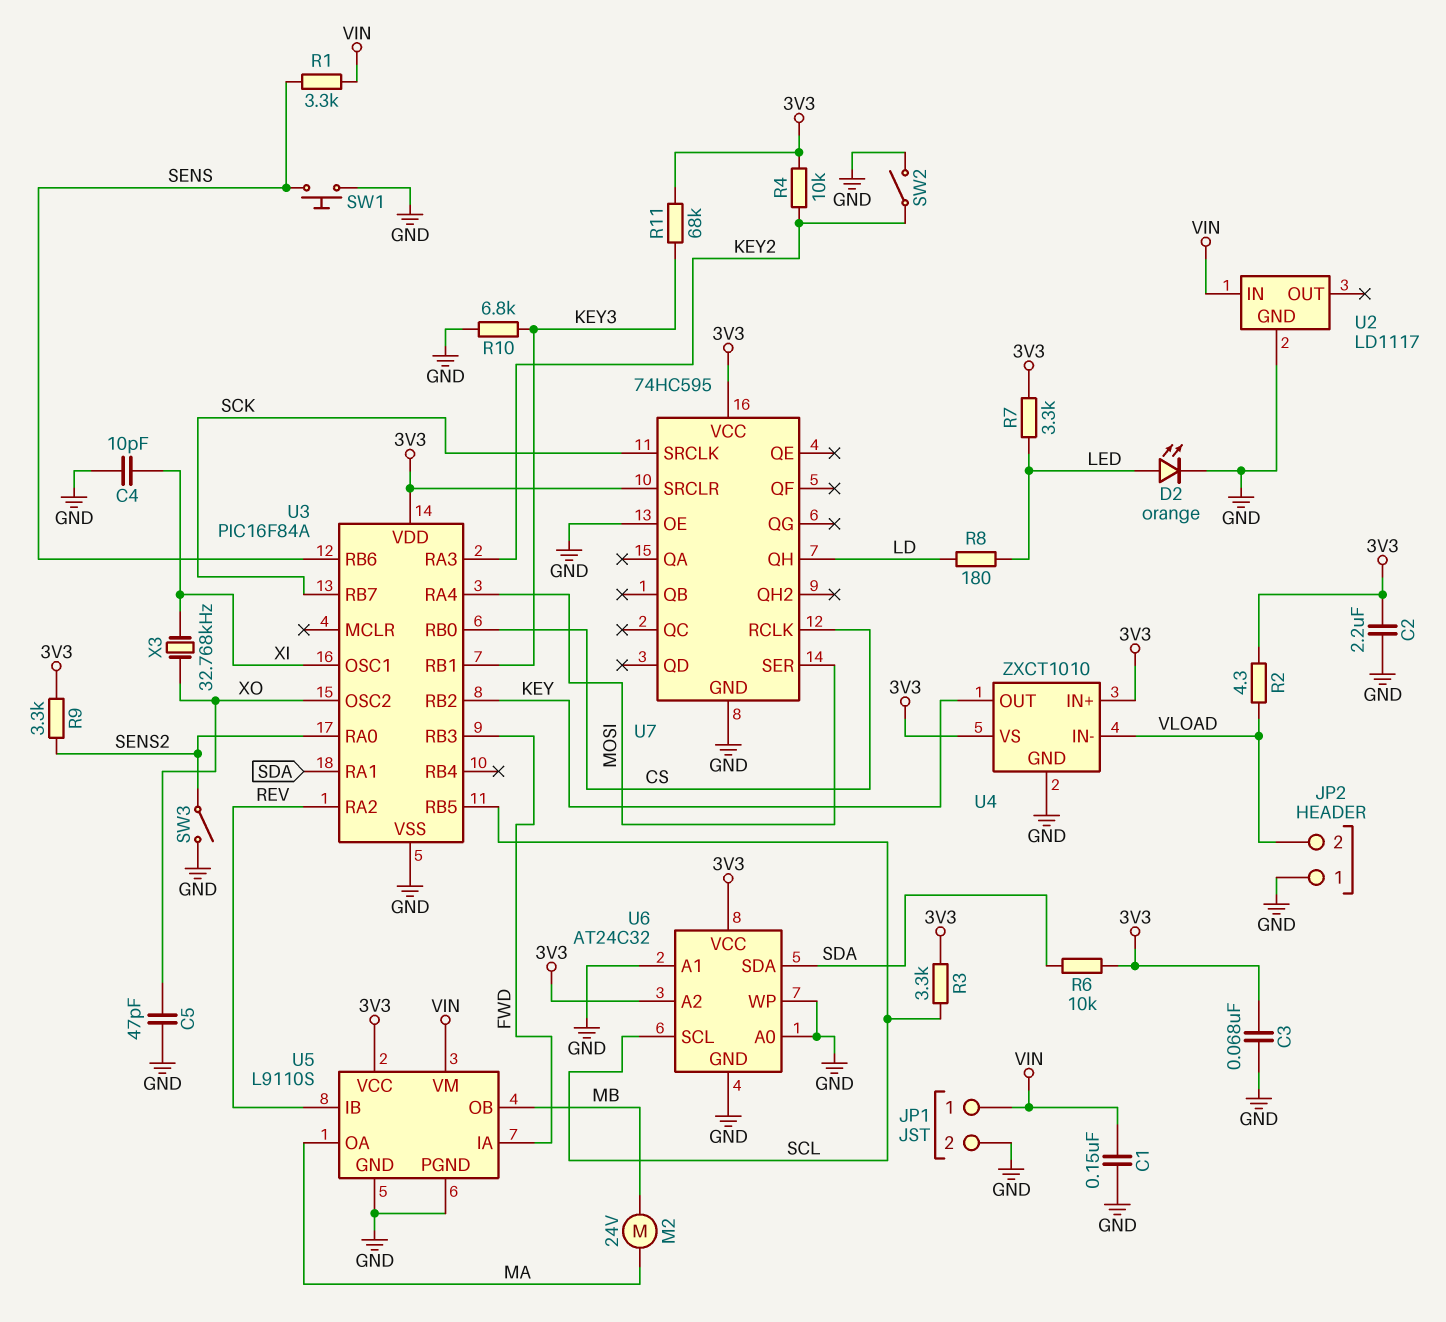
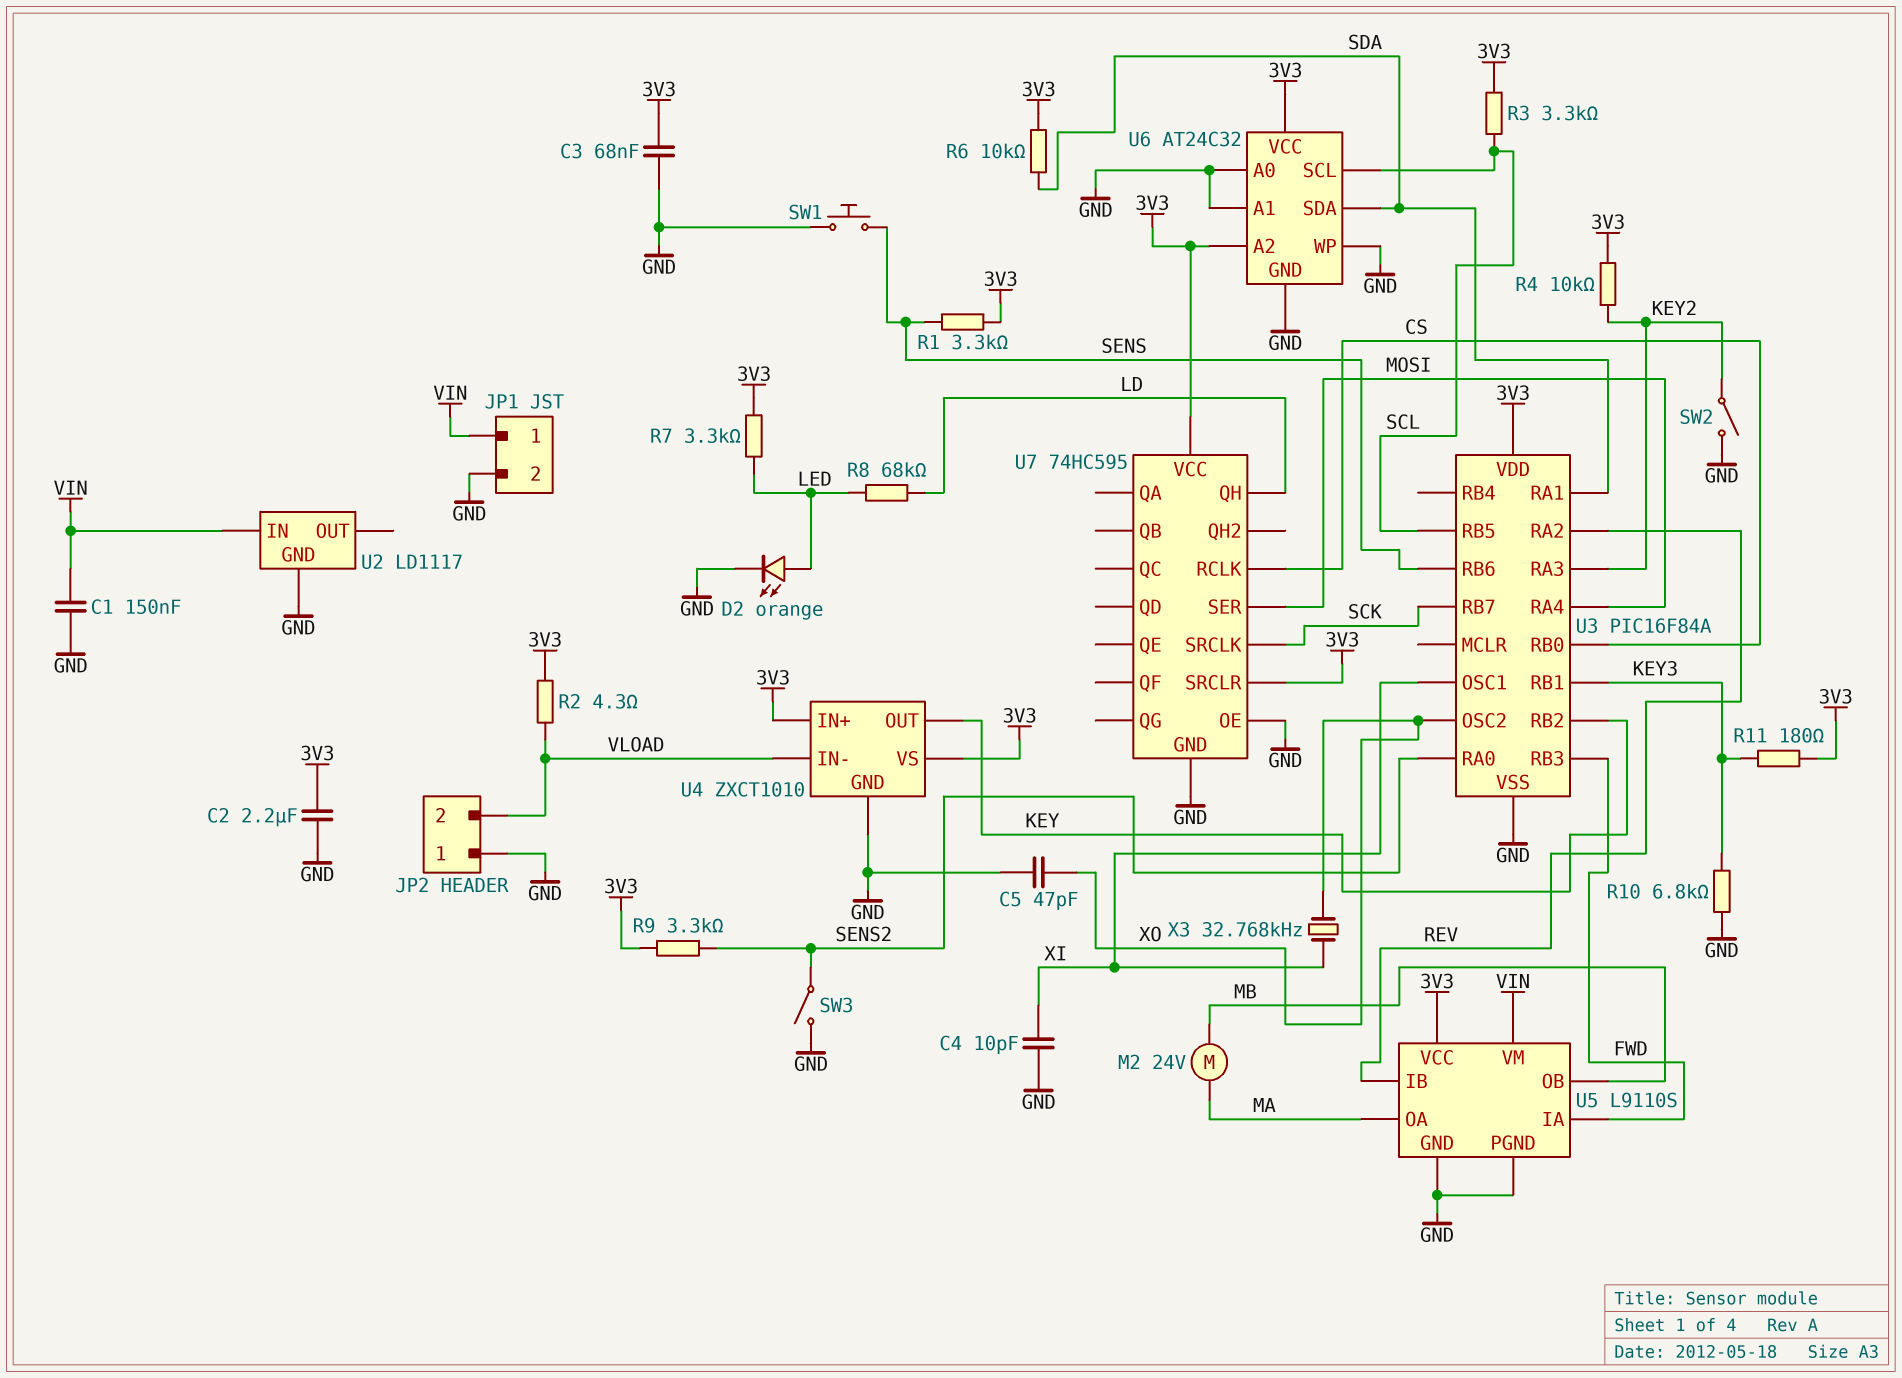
R1: 3.3k (SENS, VIN) -> 3.3k (3V3, SENS)
R8: 180 (LD, LED) -> 68k (LD, LED)
R11: 68k (3V3, KEY3) -> 180 (3V3, KEY3)

